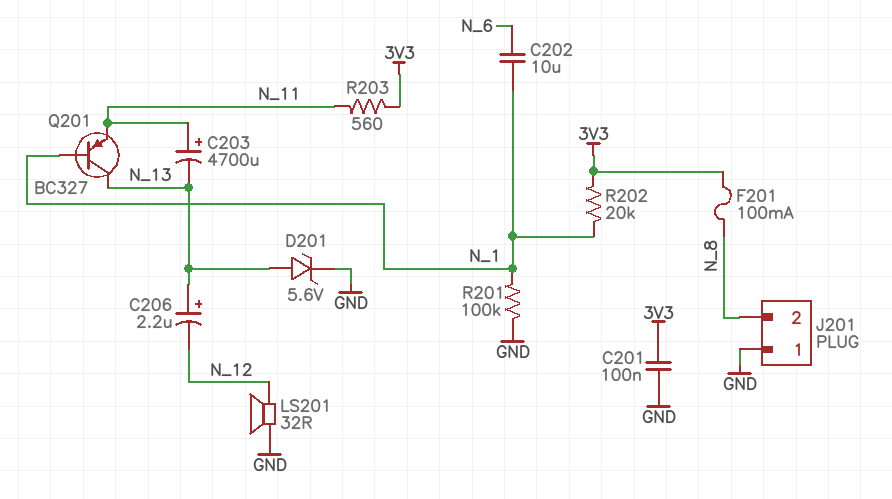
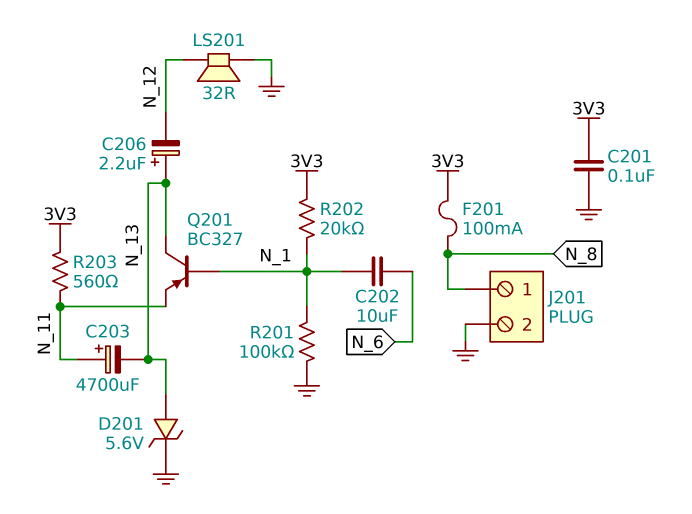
J201 pin 1: GND -> N_8
J201 pin 2: N_8 -> GND

